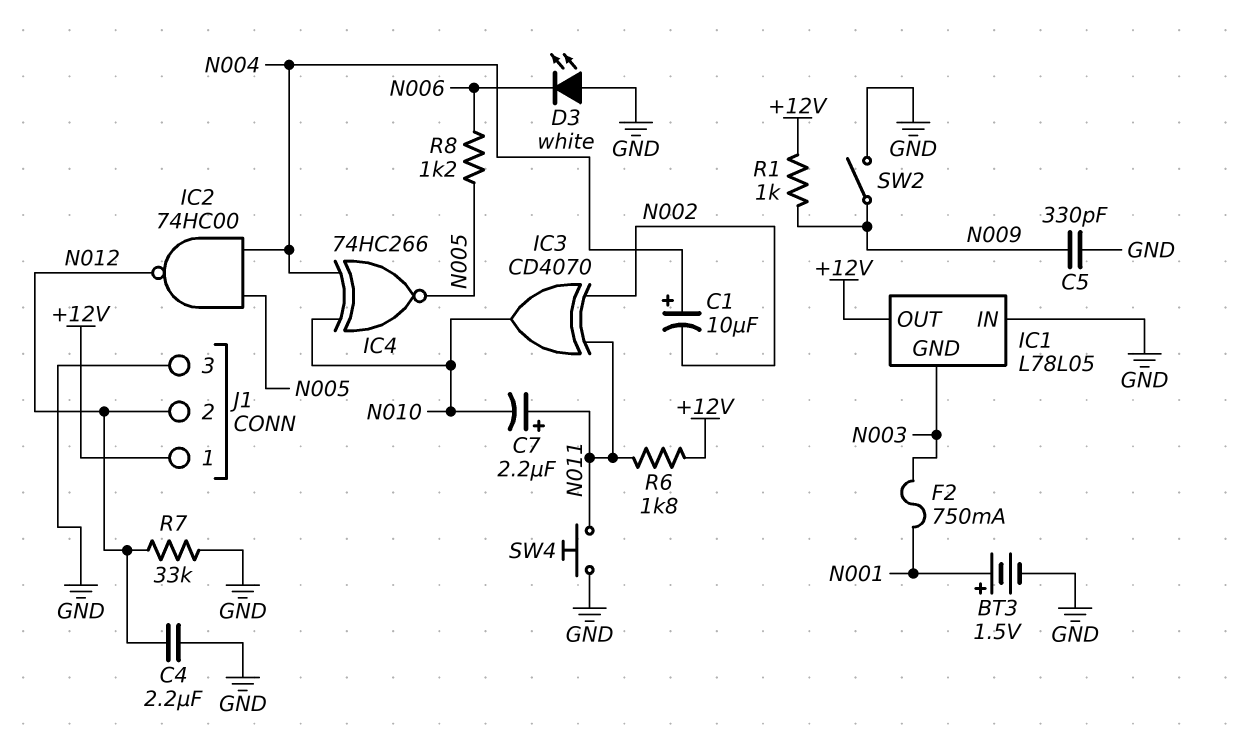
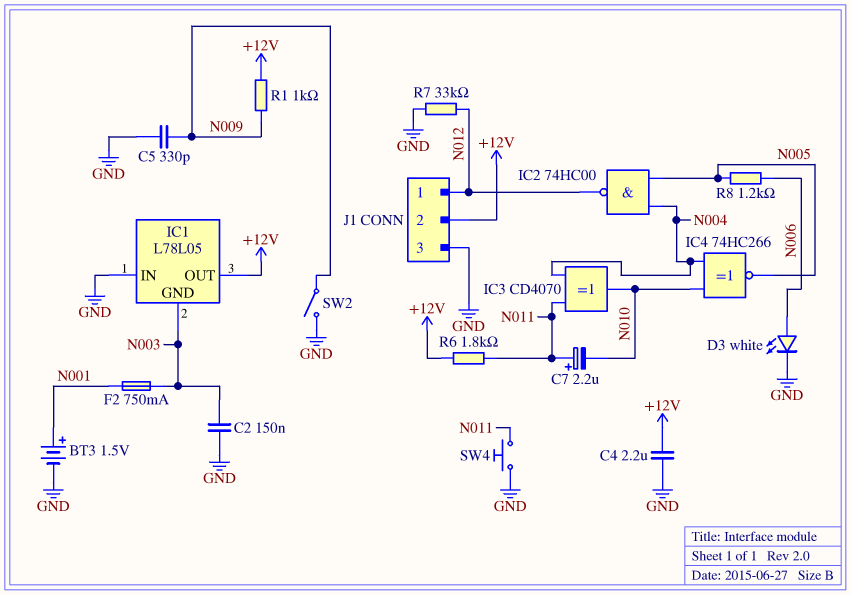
C1: 10uF (plus N004, minus N002) -> none
C2: none -> 150nF (GND, N003)
C4: 2.2uF (GND, N012) -> 2.2uF (+12V, GND)
D3: LED white (A GND, K N006) -> LED white (A N006, K GND)
IC3: XOR CD4070 (in N002, in N011, out N010) -> XOR CD4070 (in N004, in N011, out N010)
J1 pin 1: +12V -> N012
J1 pin 2: N012 -> +12V

